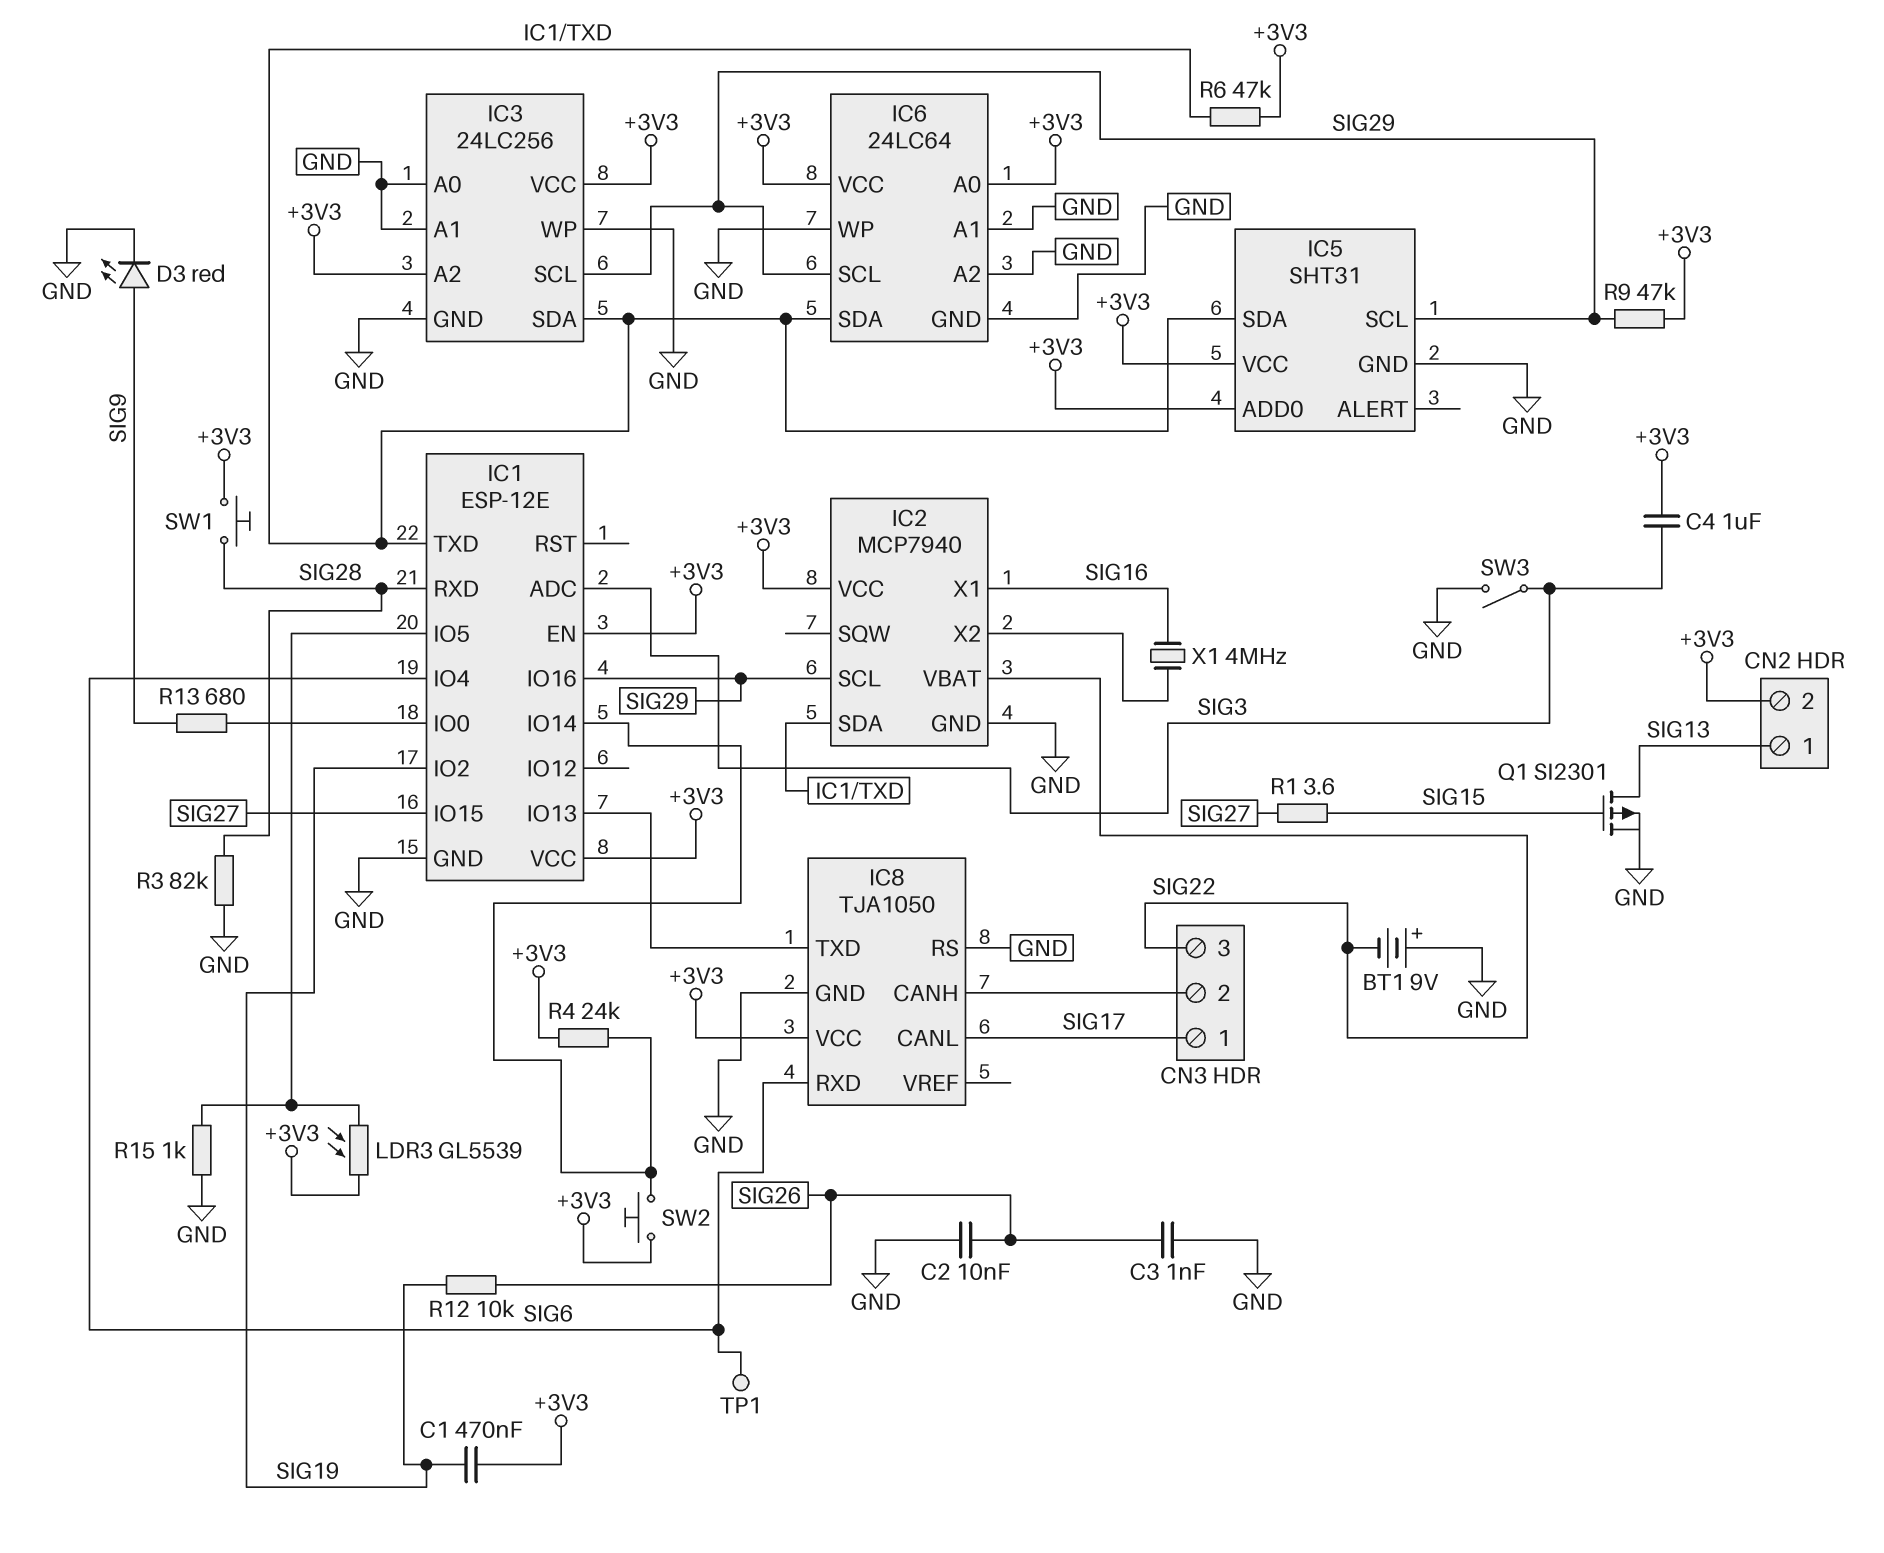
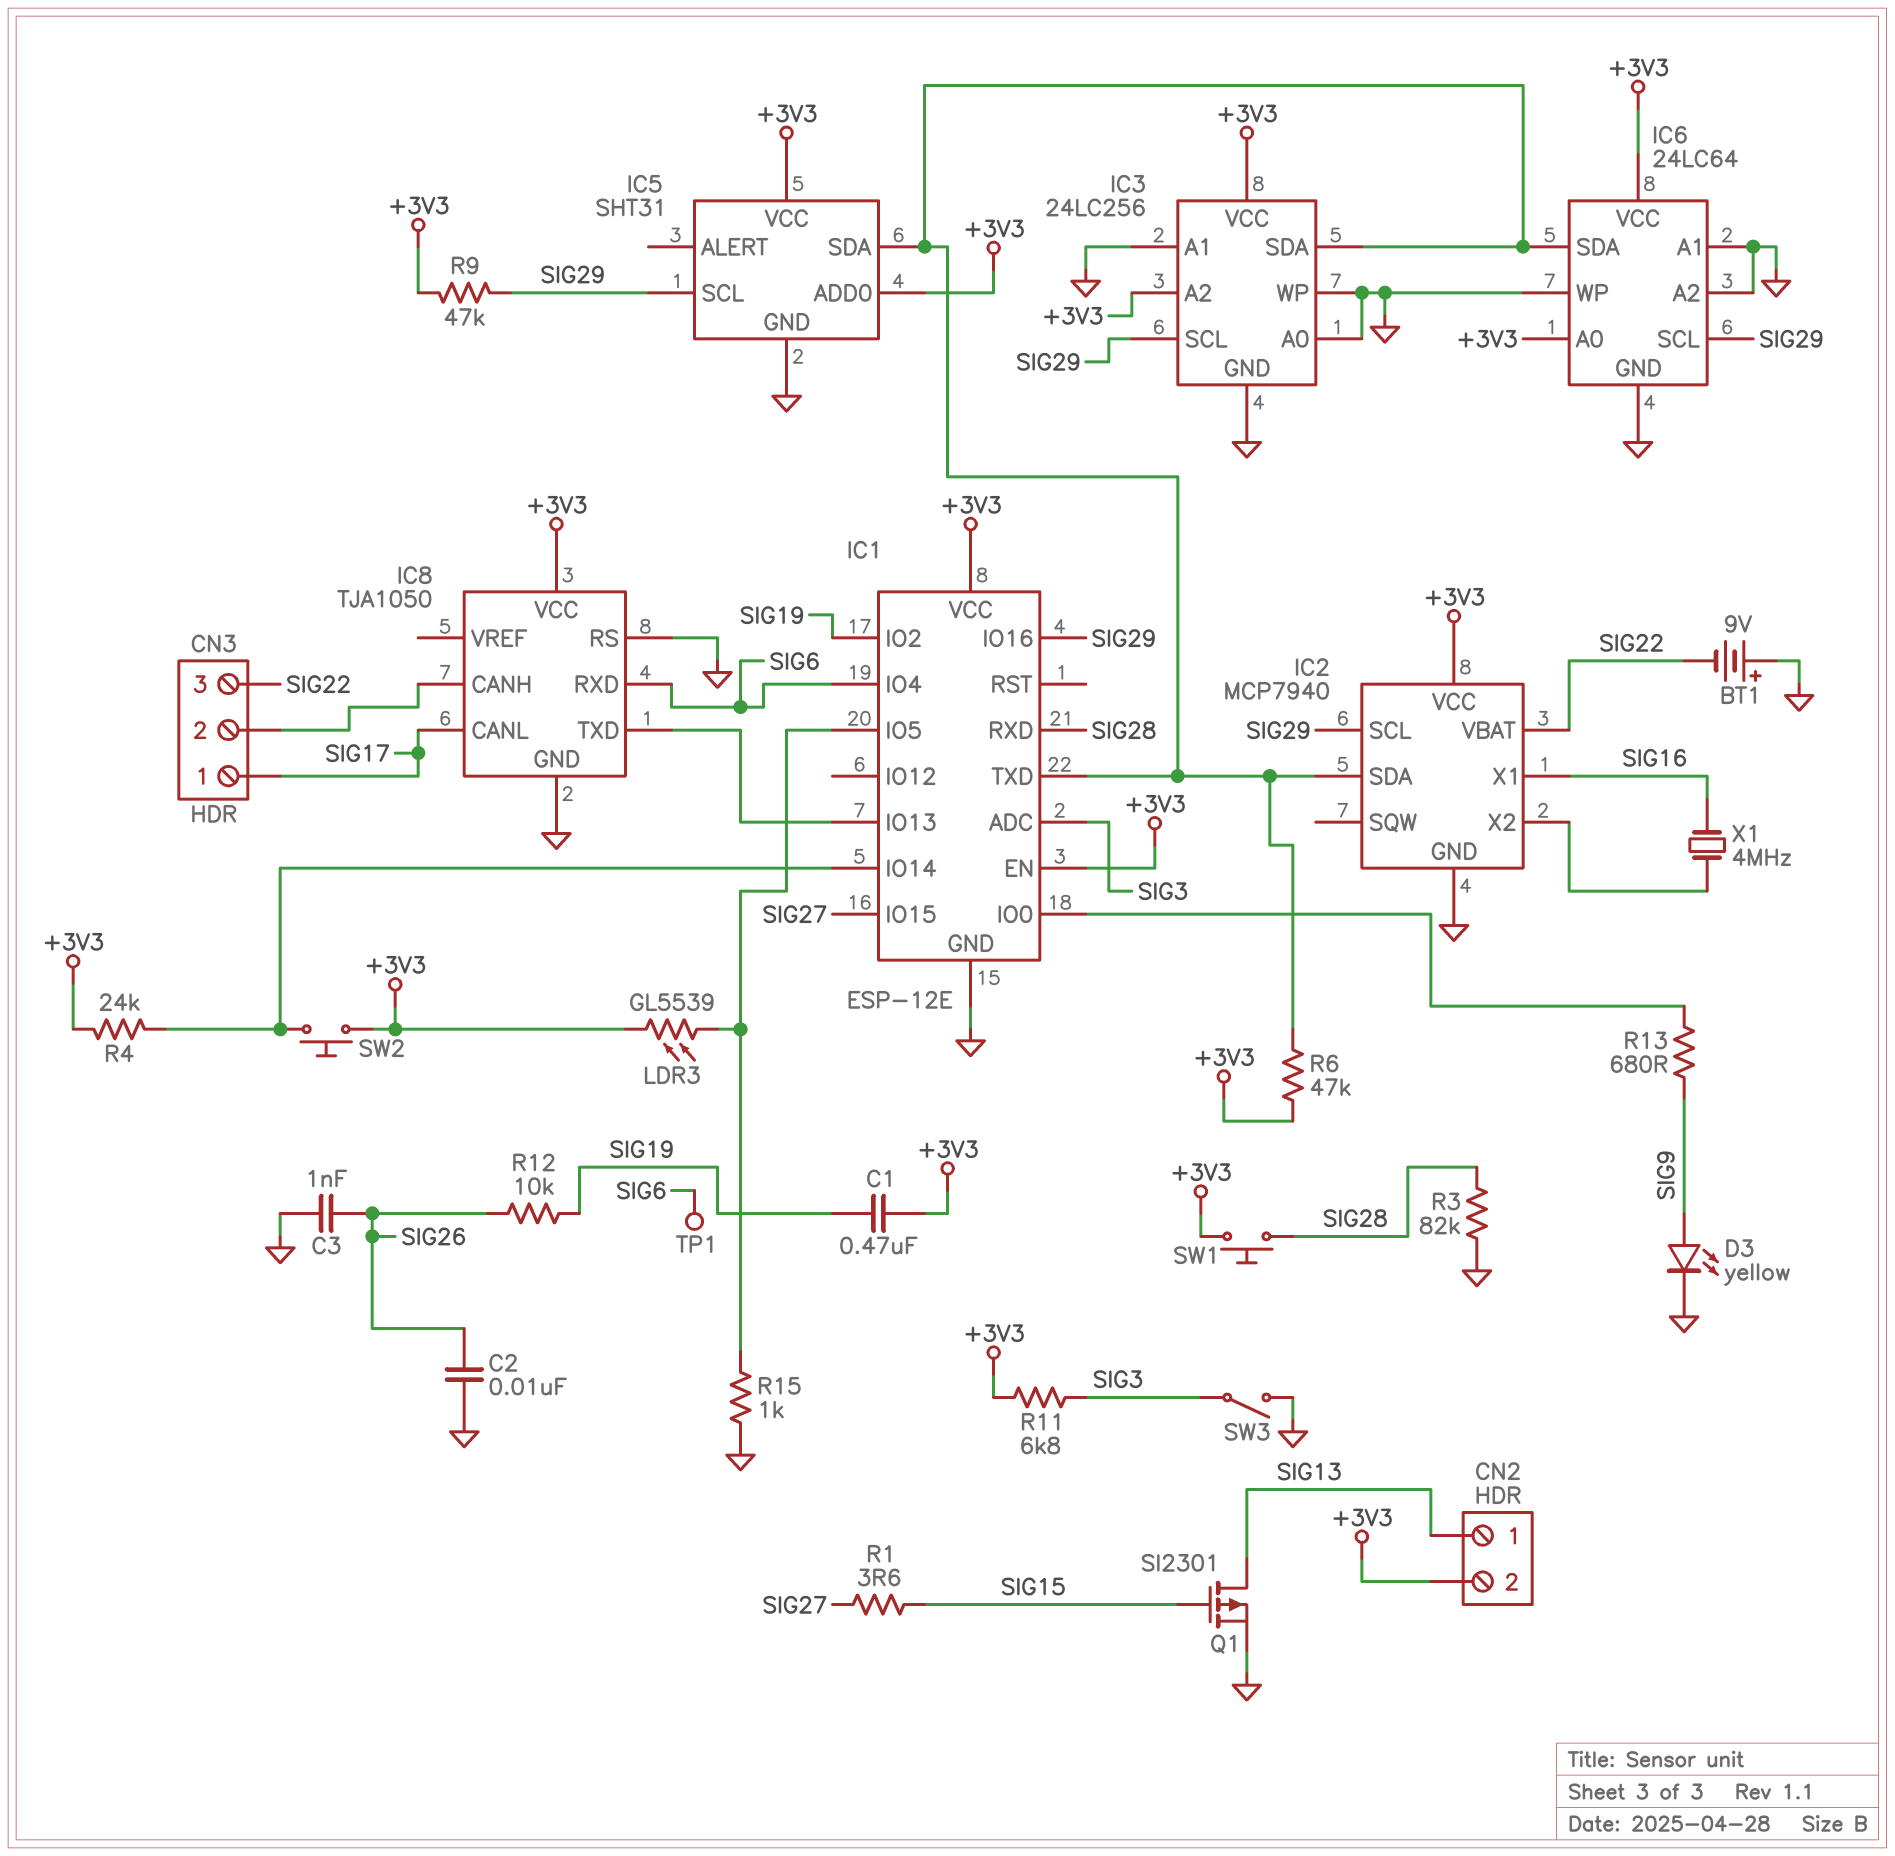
C4: 1uF (+3V3, SIG3) -> none
D3: LED red (A SIG9, K GND) -> LED yellow (A SIG9, K GND)
R11: none -> 6.8k (+3V3, SIG3)

